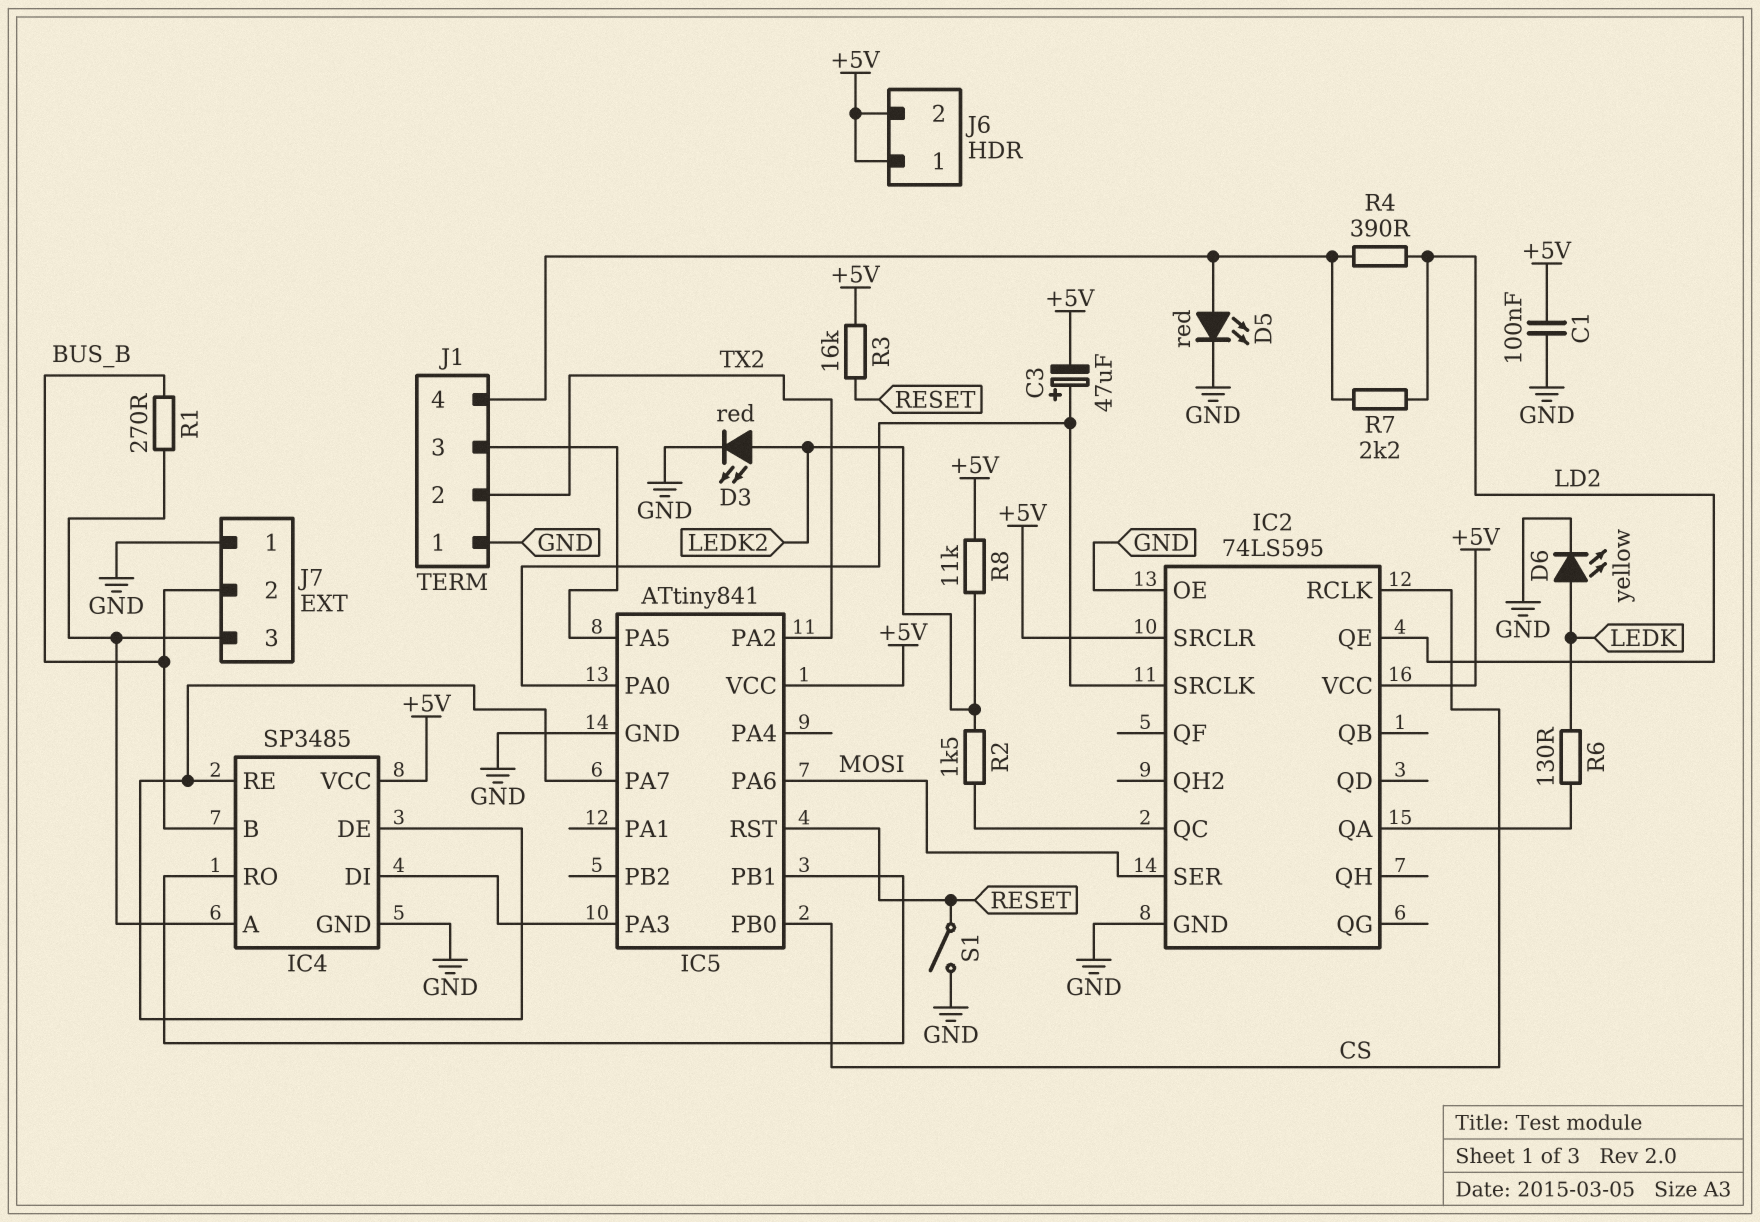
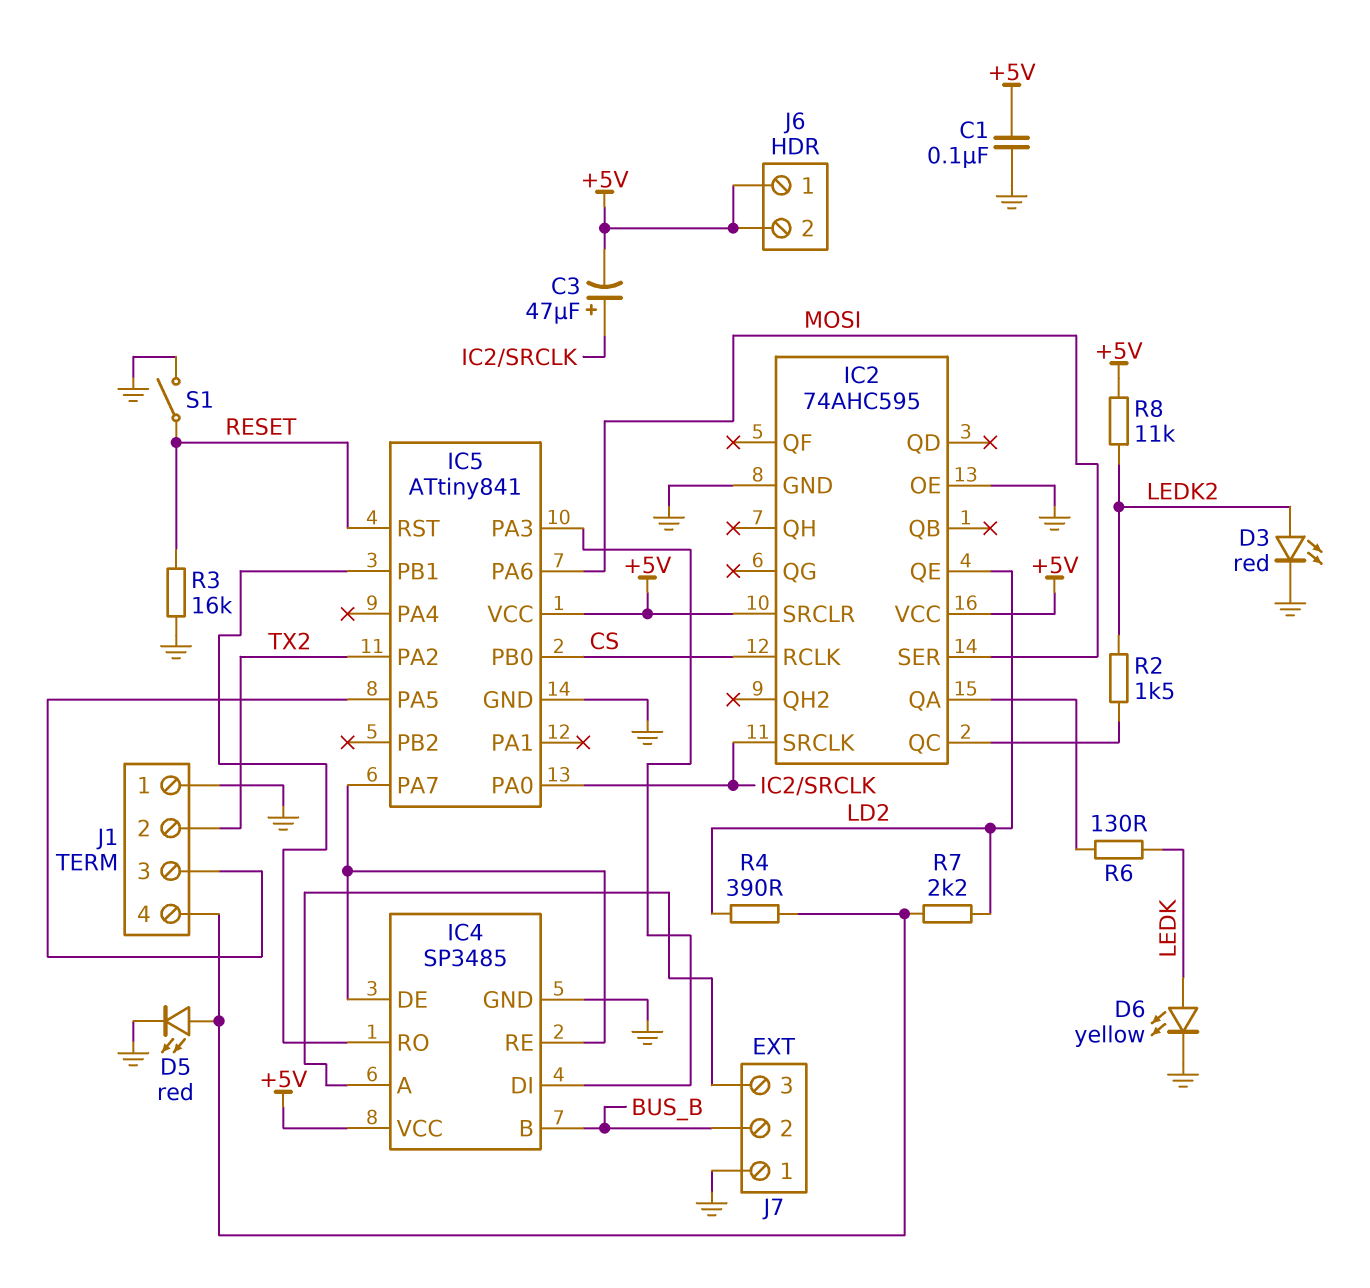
IC2: 74LS595 -> 74AHC595
R1: 270 (BUS_B, IC4/A) -> none
R3: 16k (+5V, RESET) -> 16k (GND, RESET)

